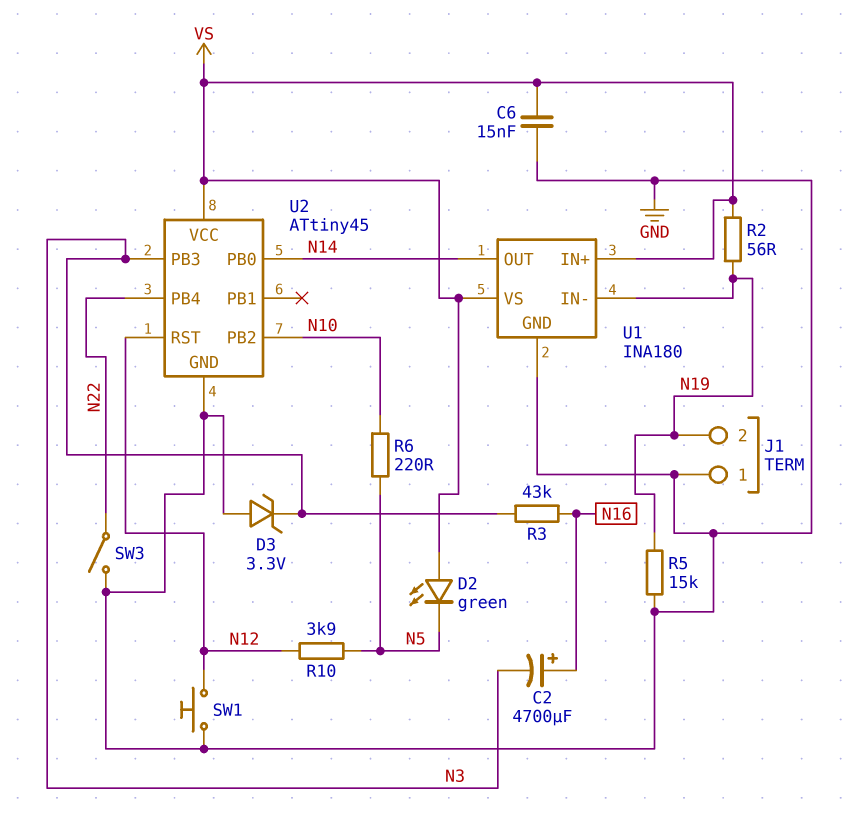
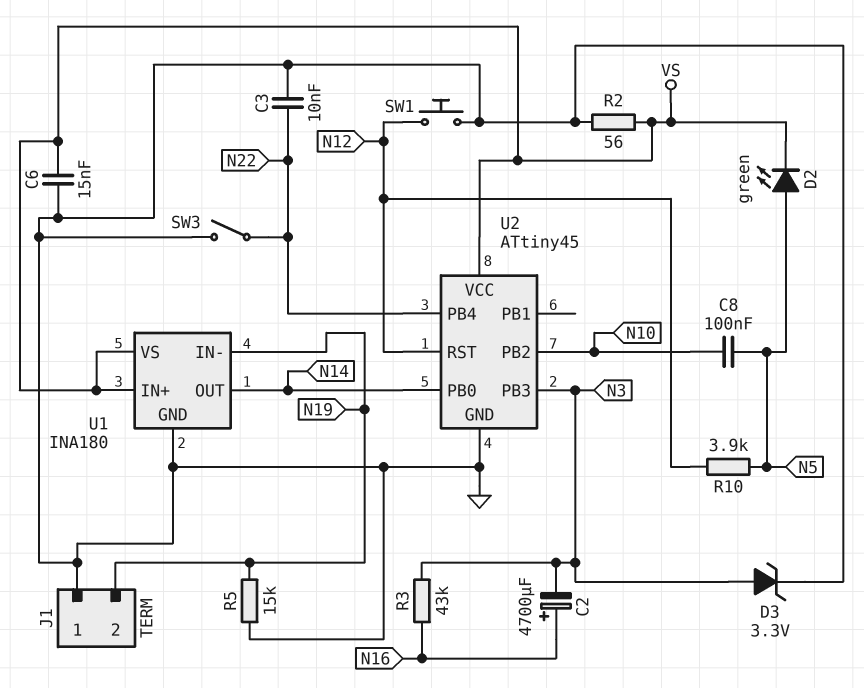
C3: none -> 10nF (GND, N22)
C8: none -> 100nF (N5, N10)
D2: LED green (A VS, K N5) -> LED green (A N5, K VS)
D3: zener 3.3V (A GND, K N3) -> zener 3.3V (A N3, K GND)
R2: 56 (N19, VS) -> 56 (GND, VS)
R6: 220 (N5, N10) -> none

